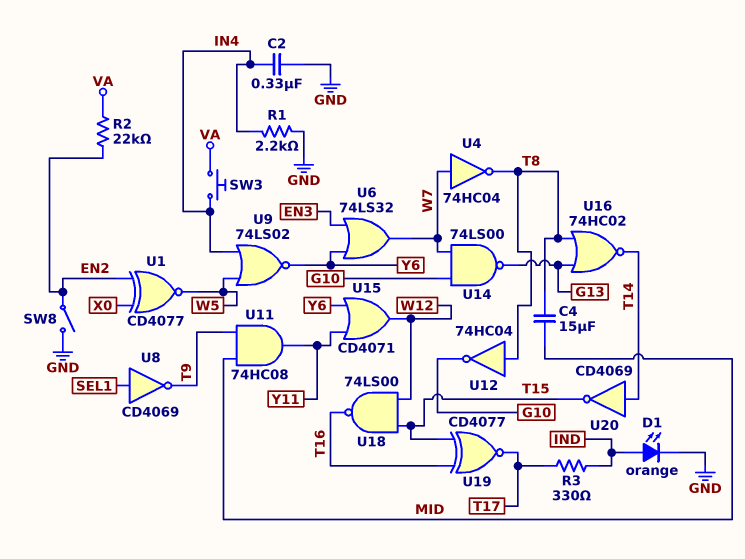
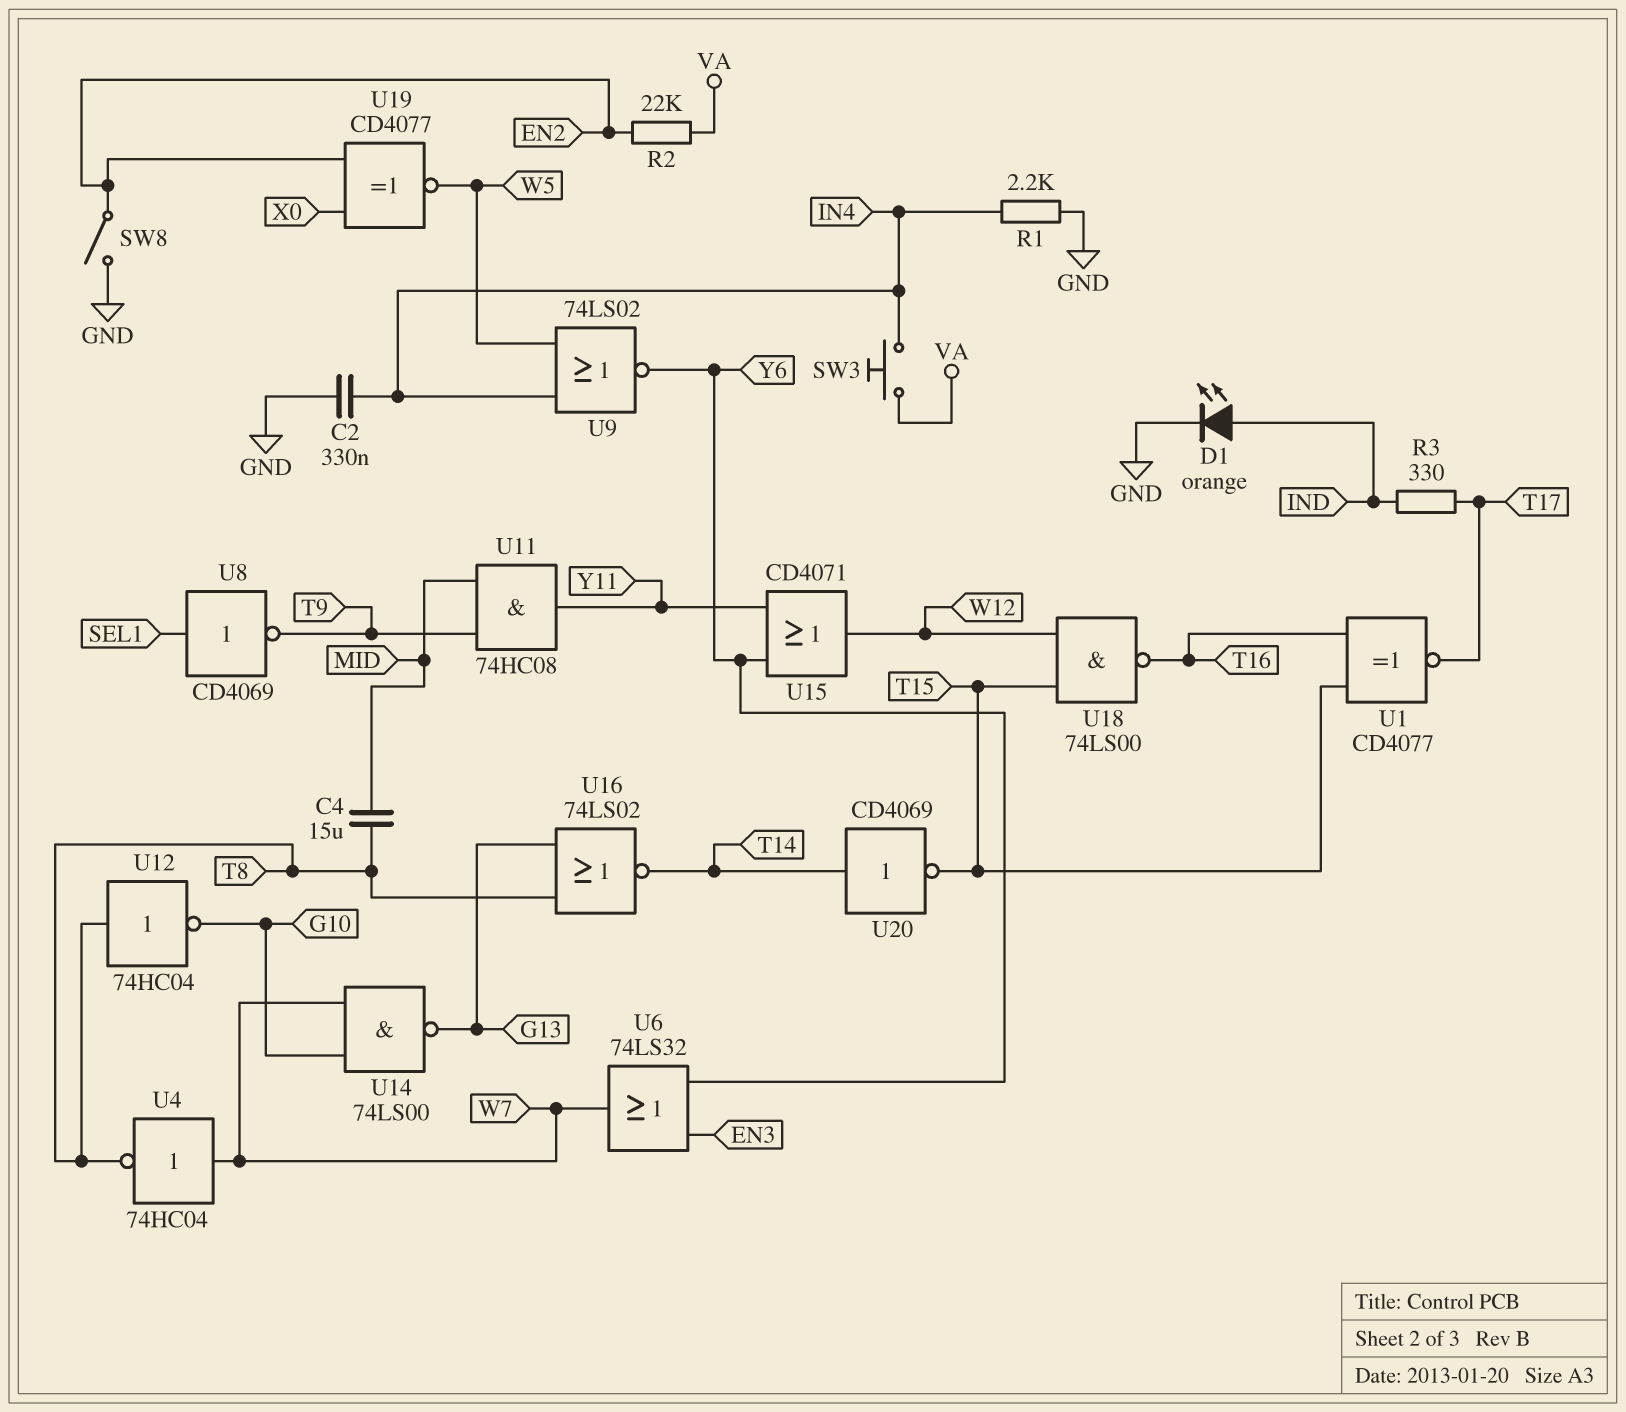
U1: XNOR CD4077 (in EN2, in X0, out W5) -> XNOR CD4077 (in T15, in T16, out T17)
U16: NOR 74HC02 (in G13, in T8, out T14) -> NOR 74LS02 (in G13, in T8, out T14)
U19: XNOR CD4077 (in T15, in T16, out T17) -> XNOR CD4077 (in EN2, in X0, out W5)

